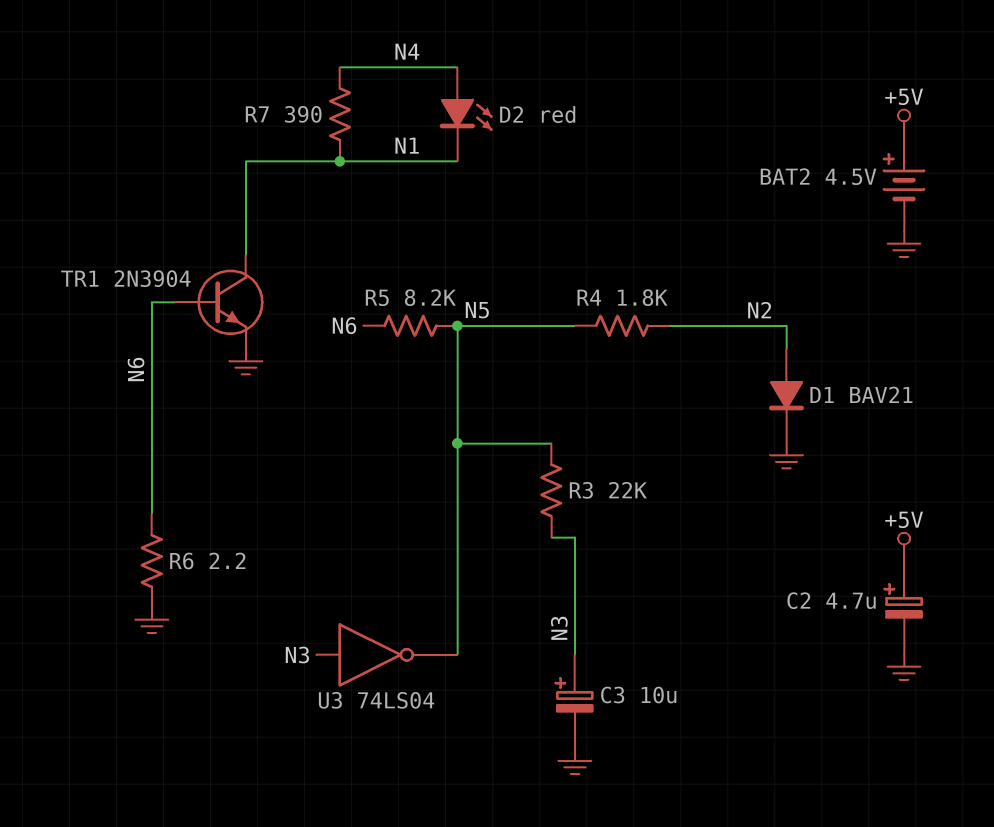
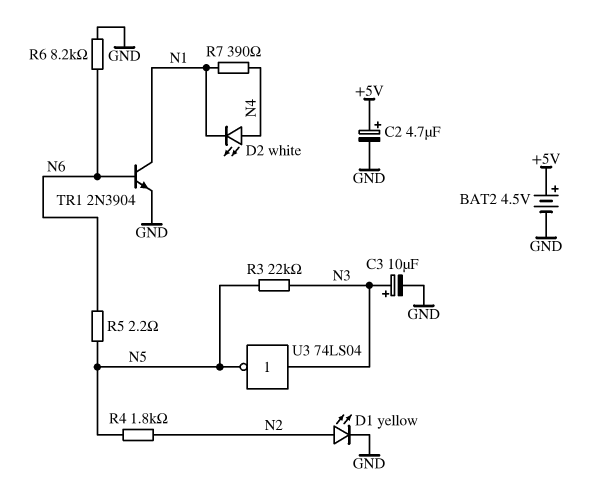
D1: diode BAV21 (A N2, K GND) -> LED yellow (A N2, K GND)
D2: LED red (A N4, K N1) -> LED white (A N4, K N1)
R5: 8.2k (N5, N6) -> 2.2 (N5, N6)
R6: 2.2 (GND, N6) -> 8.2k (GND, N6)

